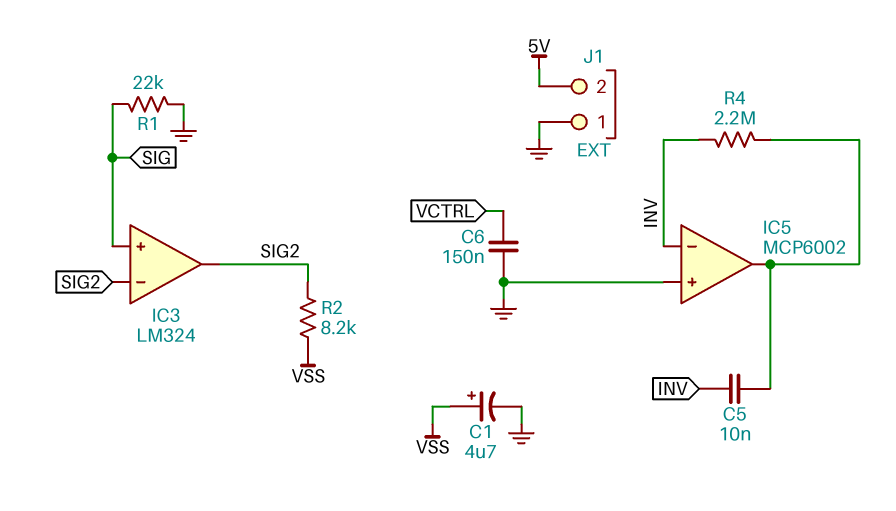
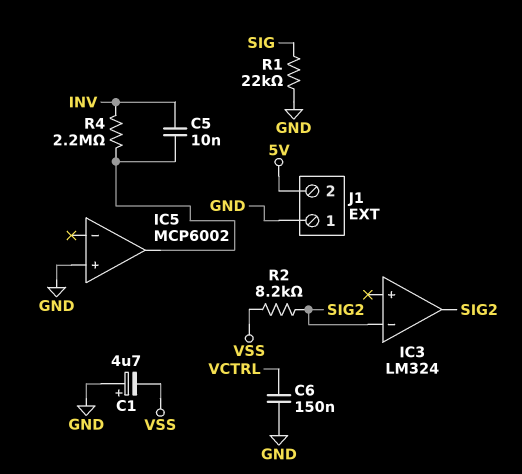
C1: 4.7uF (plus VSS, minus GND) -> 4.7uF (plus GND, minus VSS)
IC3 pin in+: SIG -> none
IC5 pin in-: INV -> none

